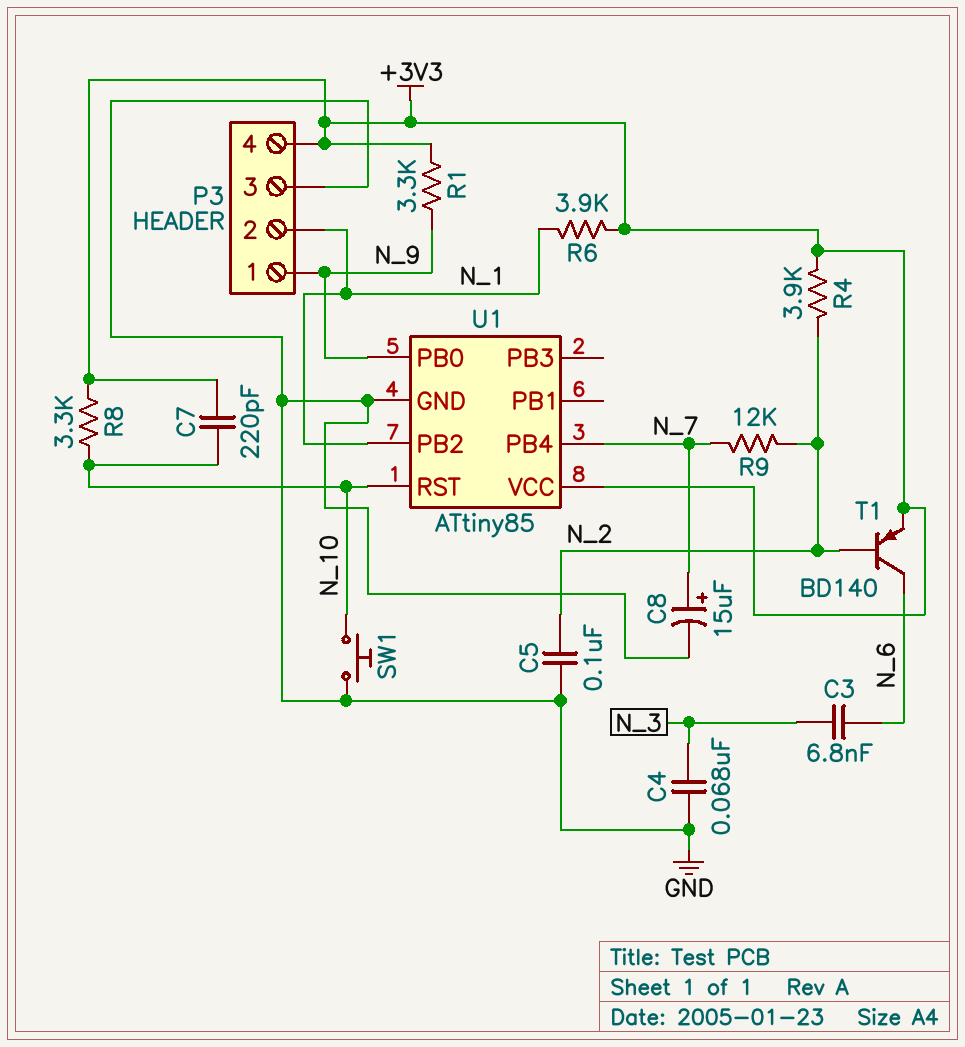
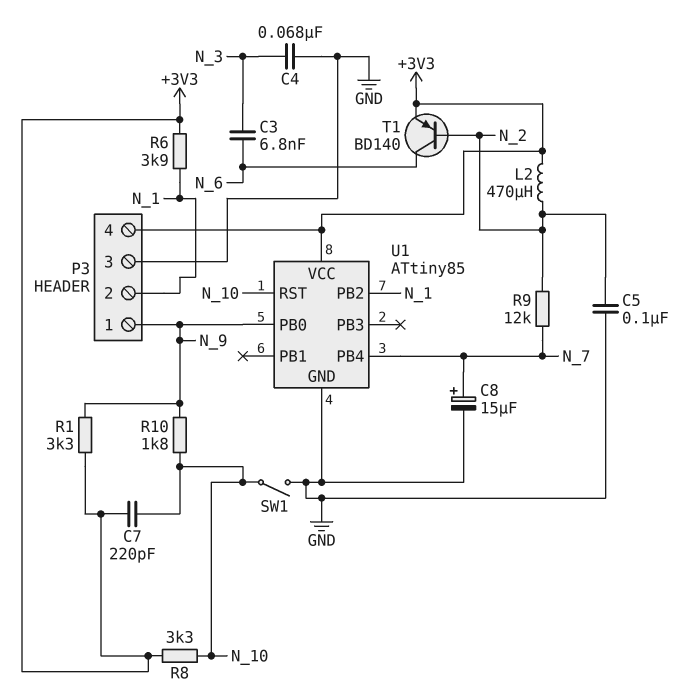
L2: none -> 470uH (+3V3, N_2)
R4: 3.9k (+3V3, N_2) -> none
R10: none -> 1.8k (N_9, N_10)
SW1: button (GND, N_10) -> switch (GND, N_10)

